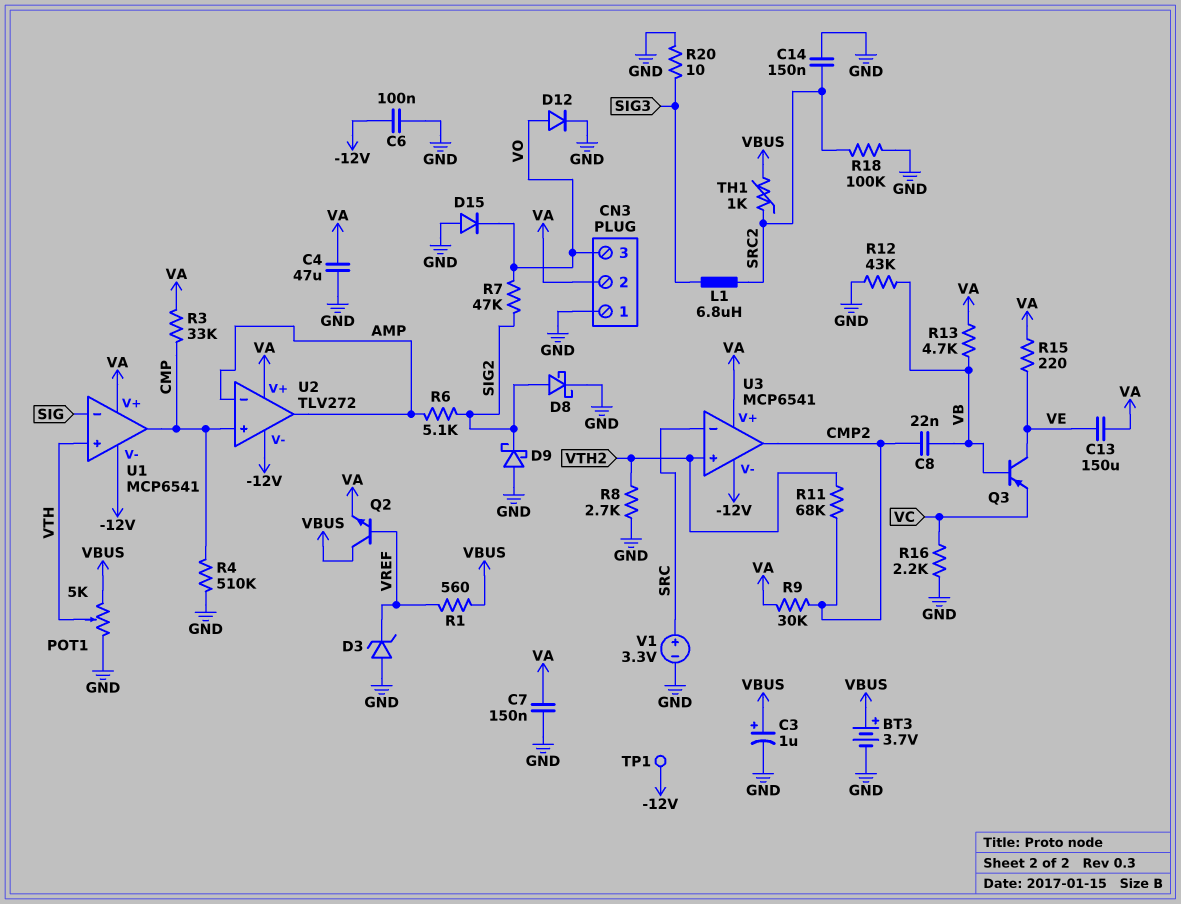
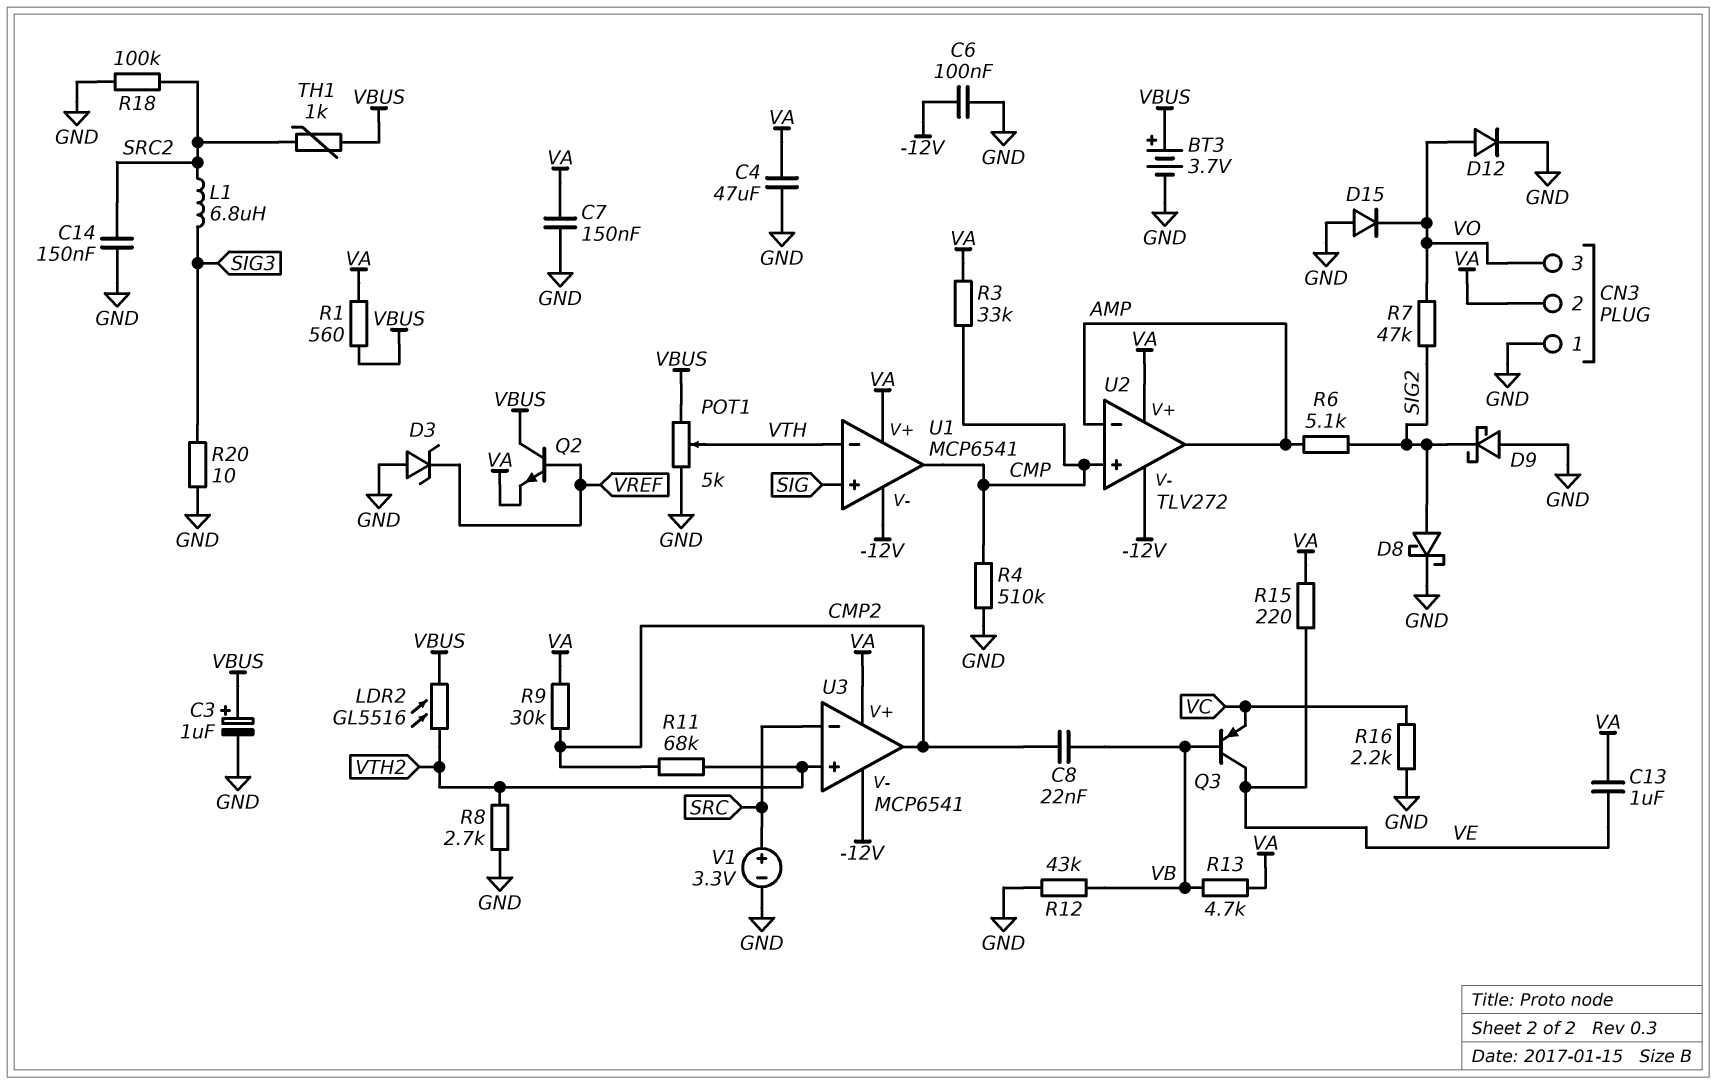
C13: 150uF (VA, VE) -> 1uF (VA, VE)
LDR2: none -> GL5516 (VBUS, VTH2)
R1: 560 (VBUS, VREF) -> 560 (VA, VBUS)
TP1: test point (-12V) -> none
U1 pin in+: VTH -> SIG
U1 pin in-: SIG -> VTH

